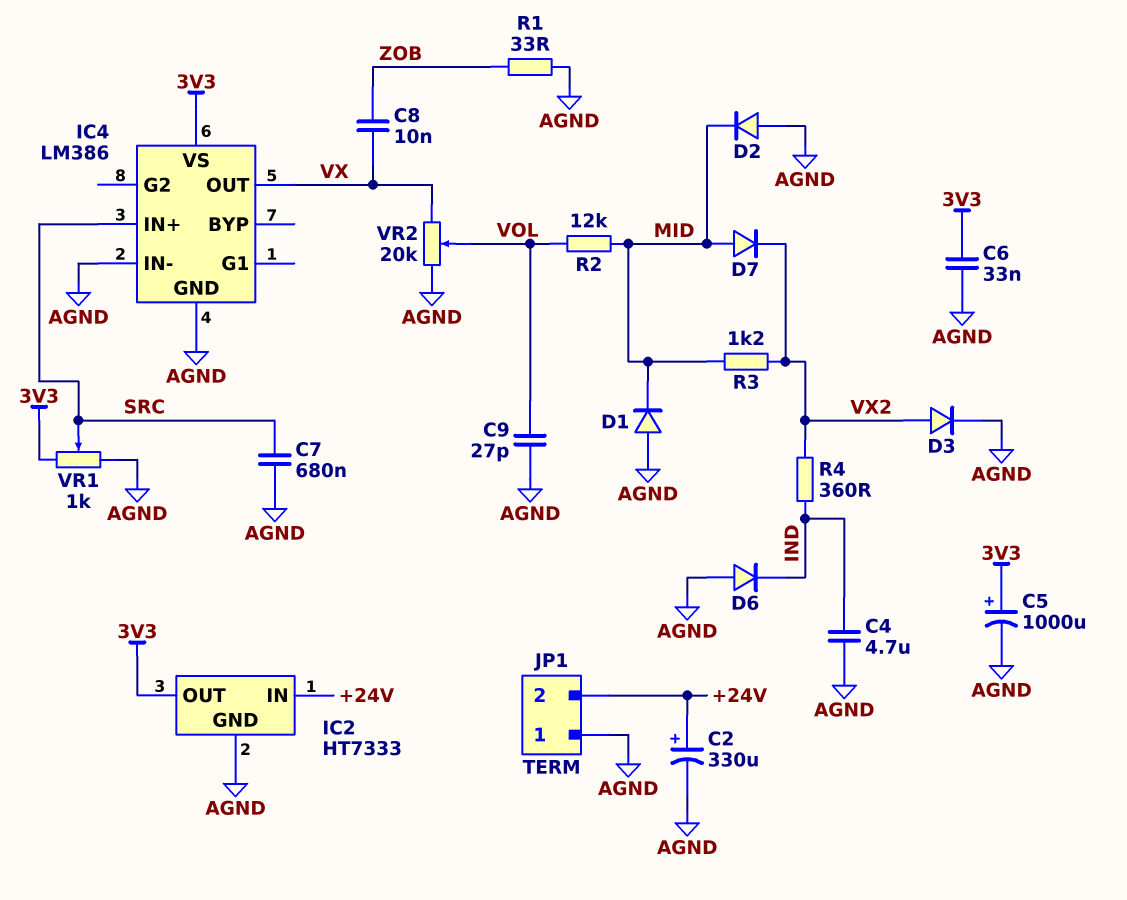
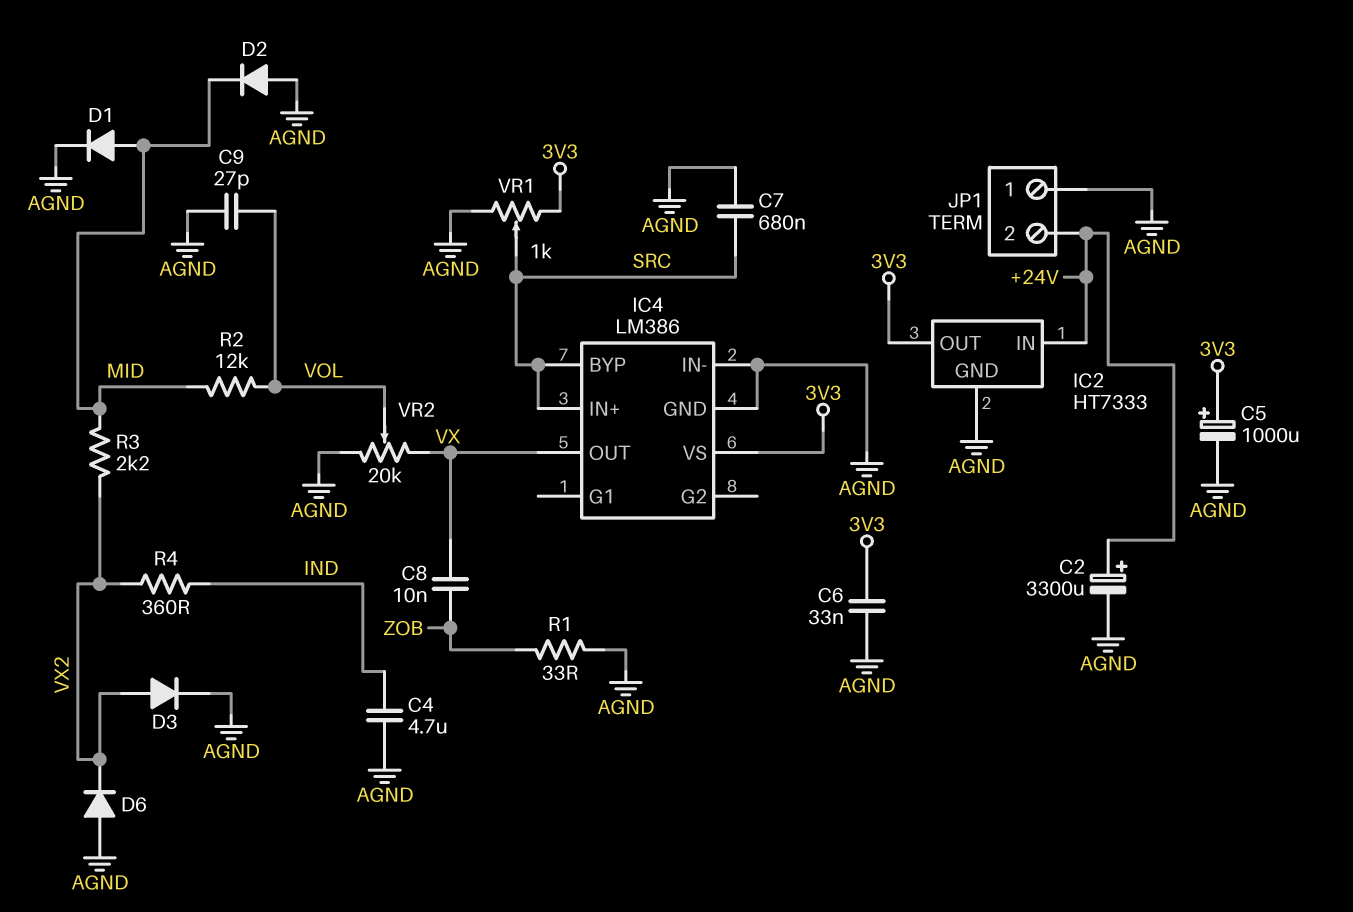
C2: 330uF (plus +24V, minus AGND) -> 3300uF (plus +24V, minus AGND)
D1: diode (A AGND, K MID) -> diode (A MID, K AGND)
D6: diode (A AGND, K IND) -> diode (A AGND, K VX2)
D7: diode (A MID, K VX2) -> none
IC4 pin BYP: none -> SRC
R3: 1.2k (MID, VX2) -> 2.2k (MID, VX2)

